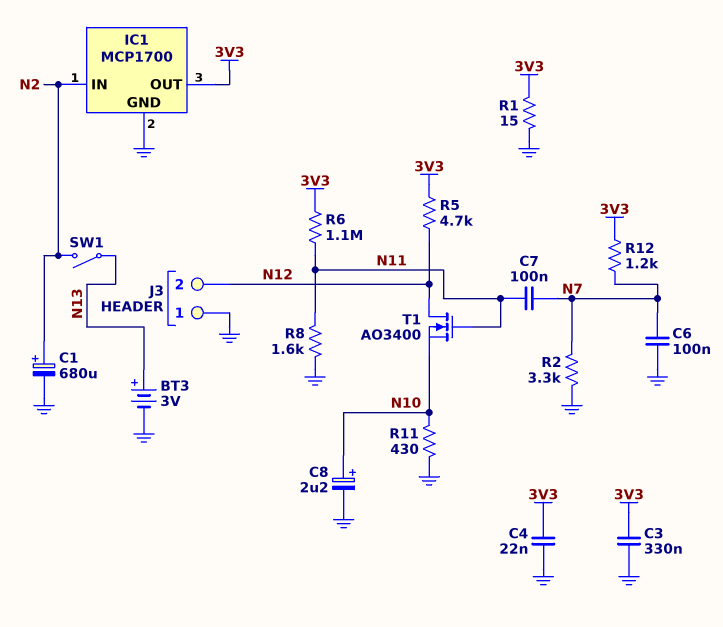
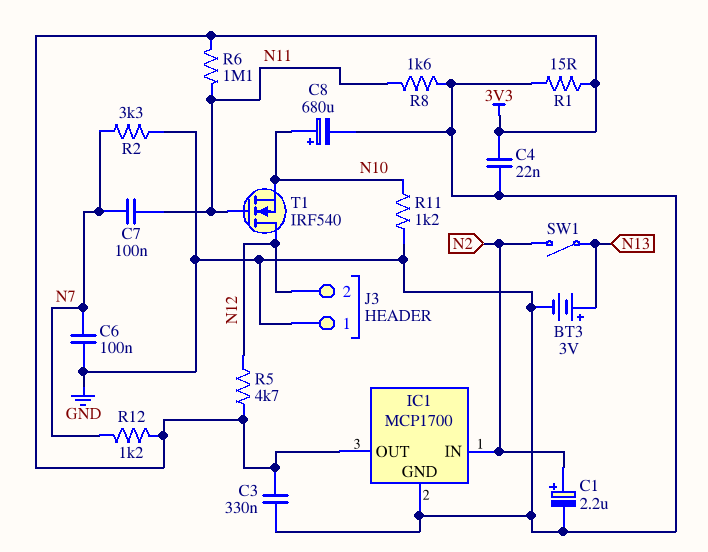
C1: 680uF (plus N2, minus GND) -> 2.2uF (plus N2, minus GND)
C8: 2.2uF (plus N10, minus GND) -> 680uF (plus N10, minus GND)
R11: 430 (GND, N10) -> 1.2k (GND, N10)
T1: NMOS AO3400 (G N11, D N12, S N10) -> NMOS IRF540 (G N11, D N12, S N10)

